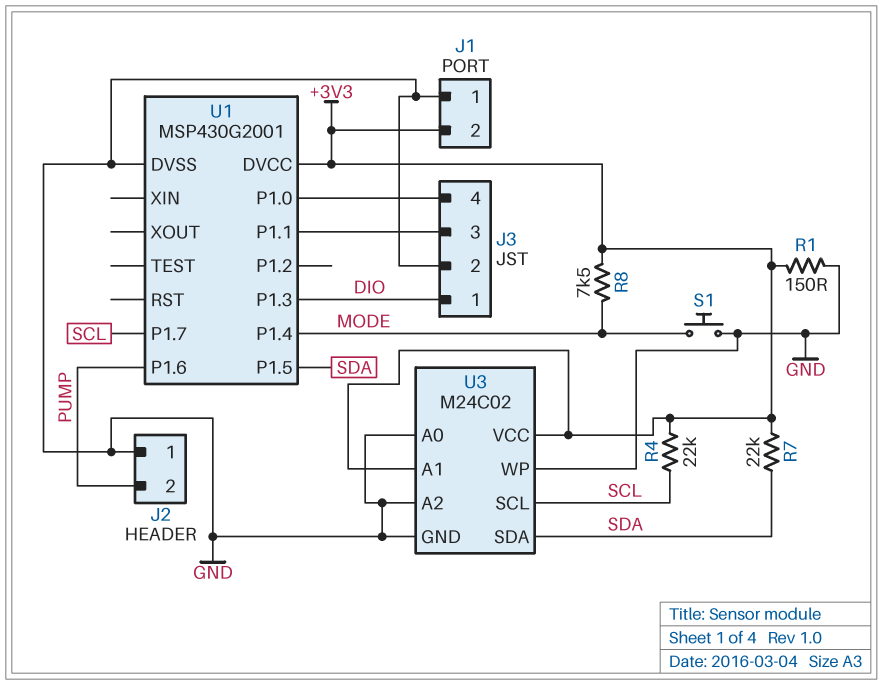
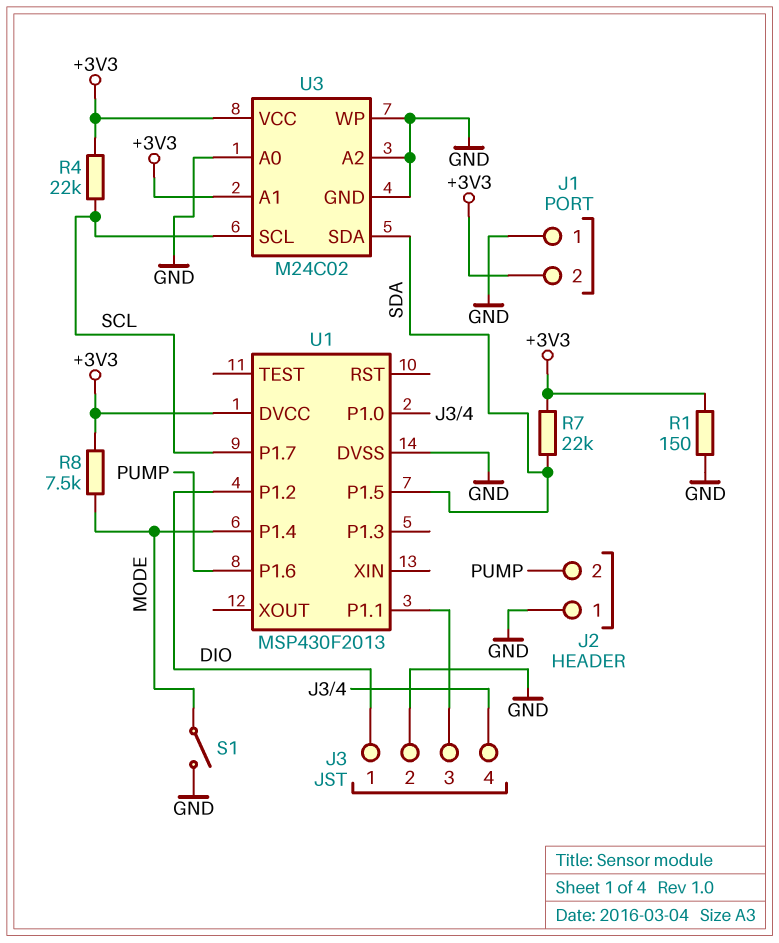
S1: button (GND, MODE) -> switch (GND, MODE)
U1: MSP430G2001 -> MSP430F2013
U1 pin P1.2: none -> DIO
U1 pin P1.3: DIO -> none

